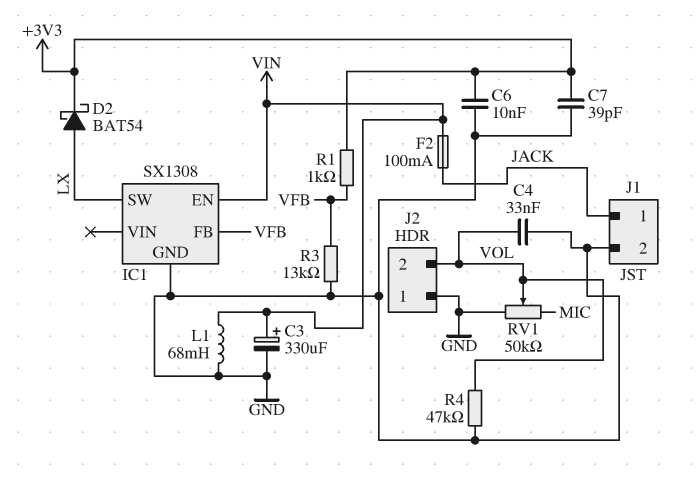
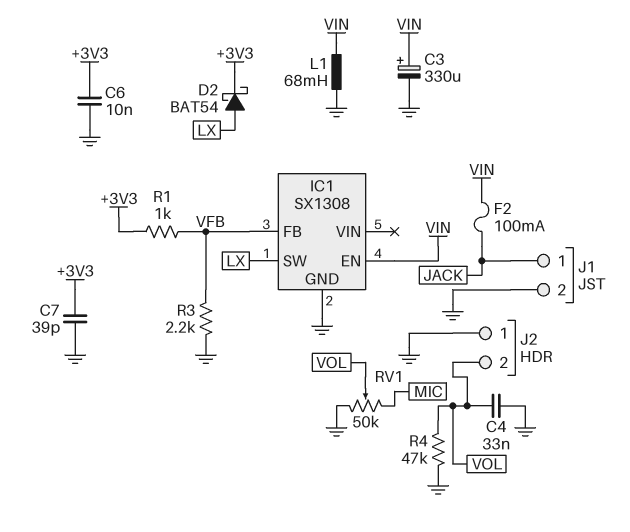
R3: 13k (GND, VFB) -> 2.2k (GND, VFB)

